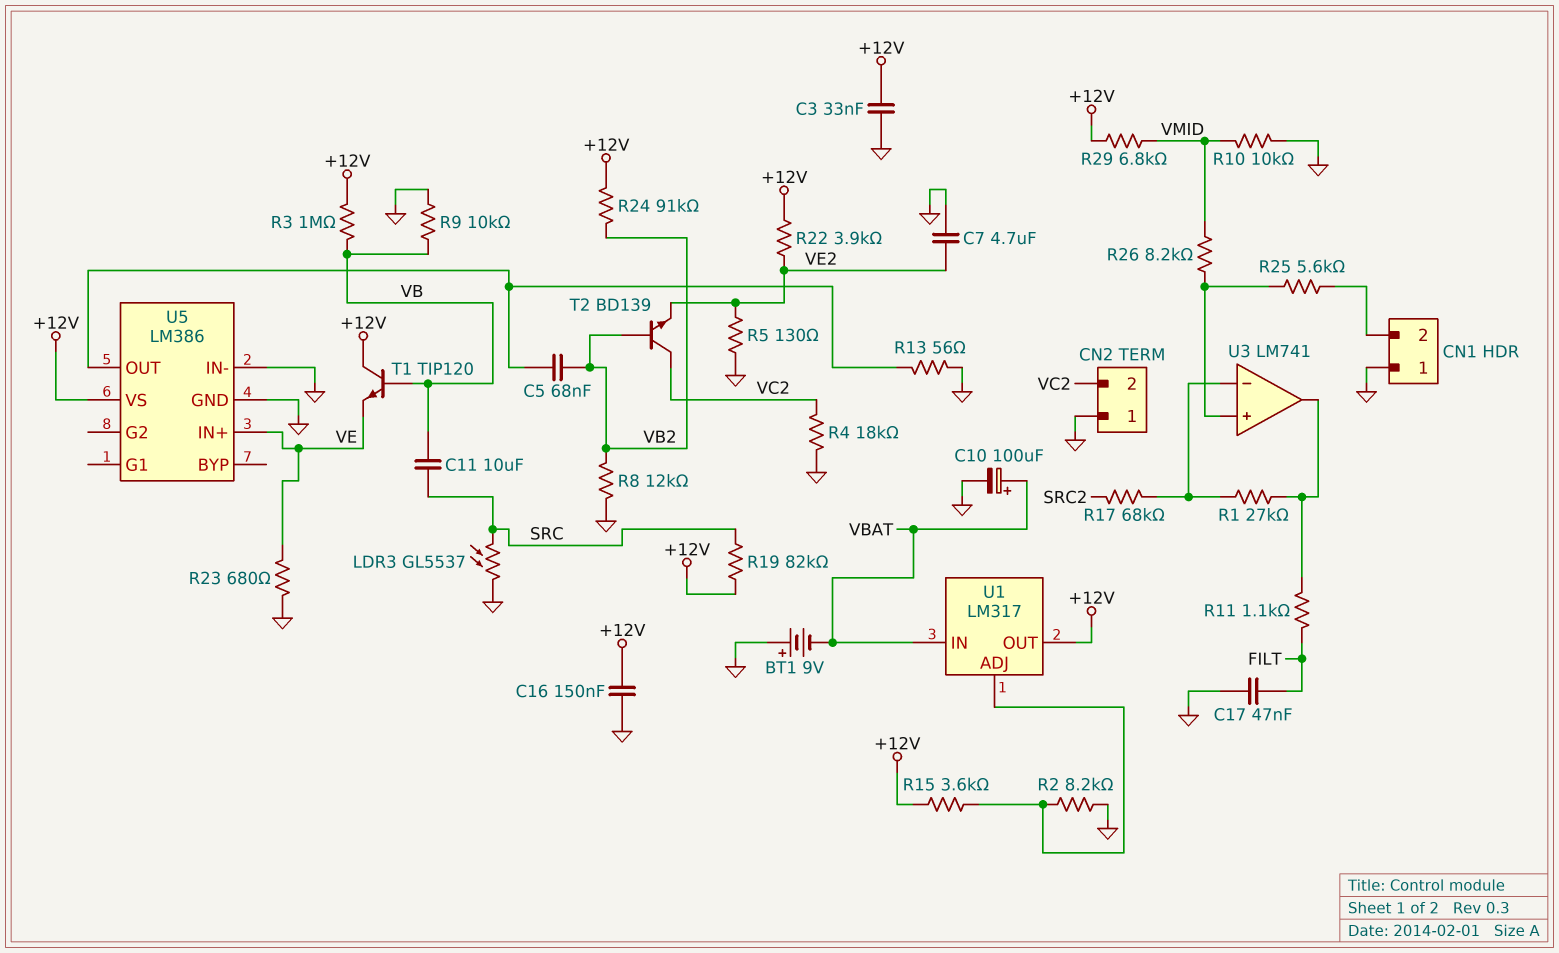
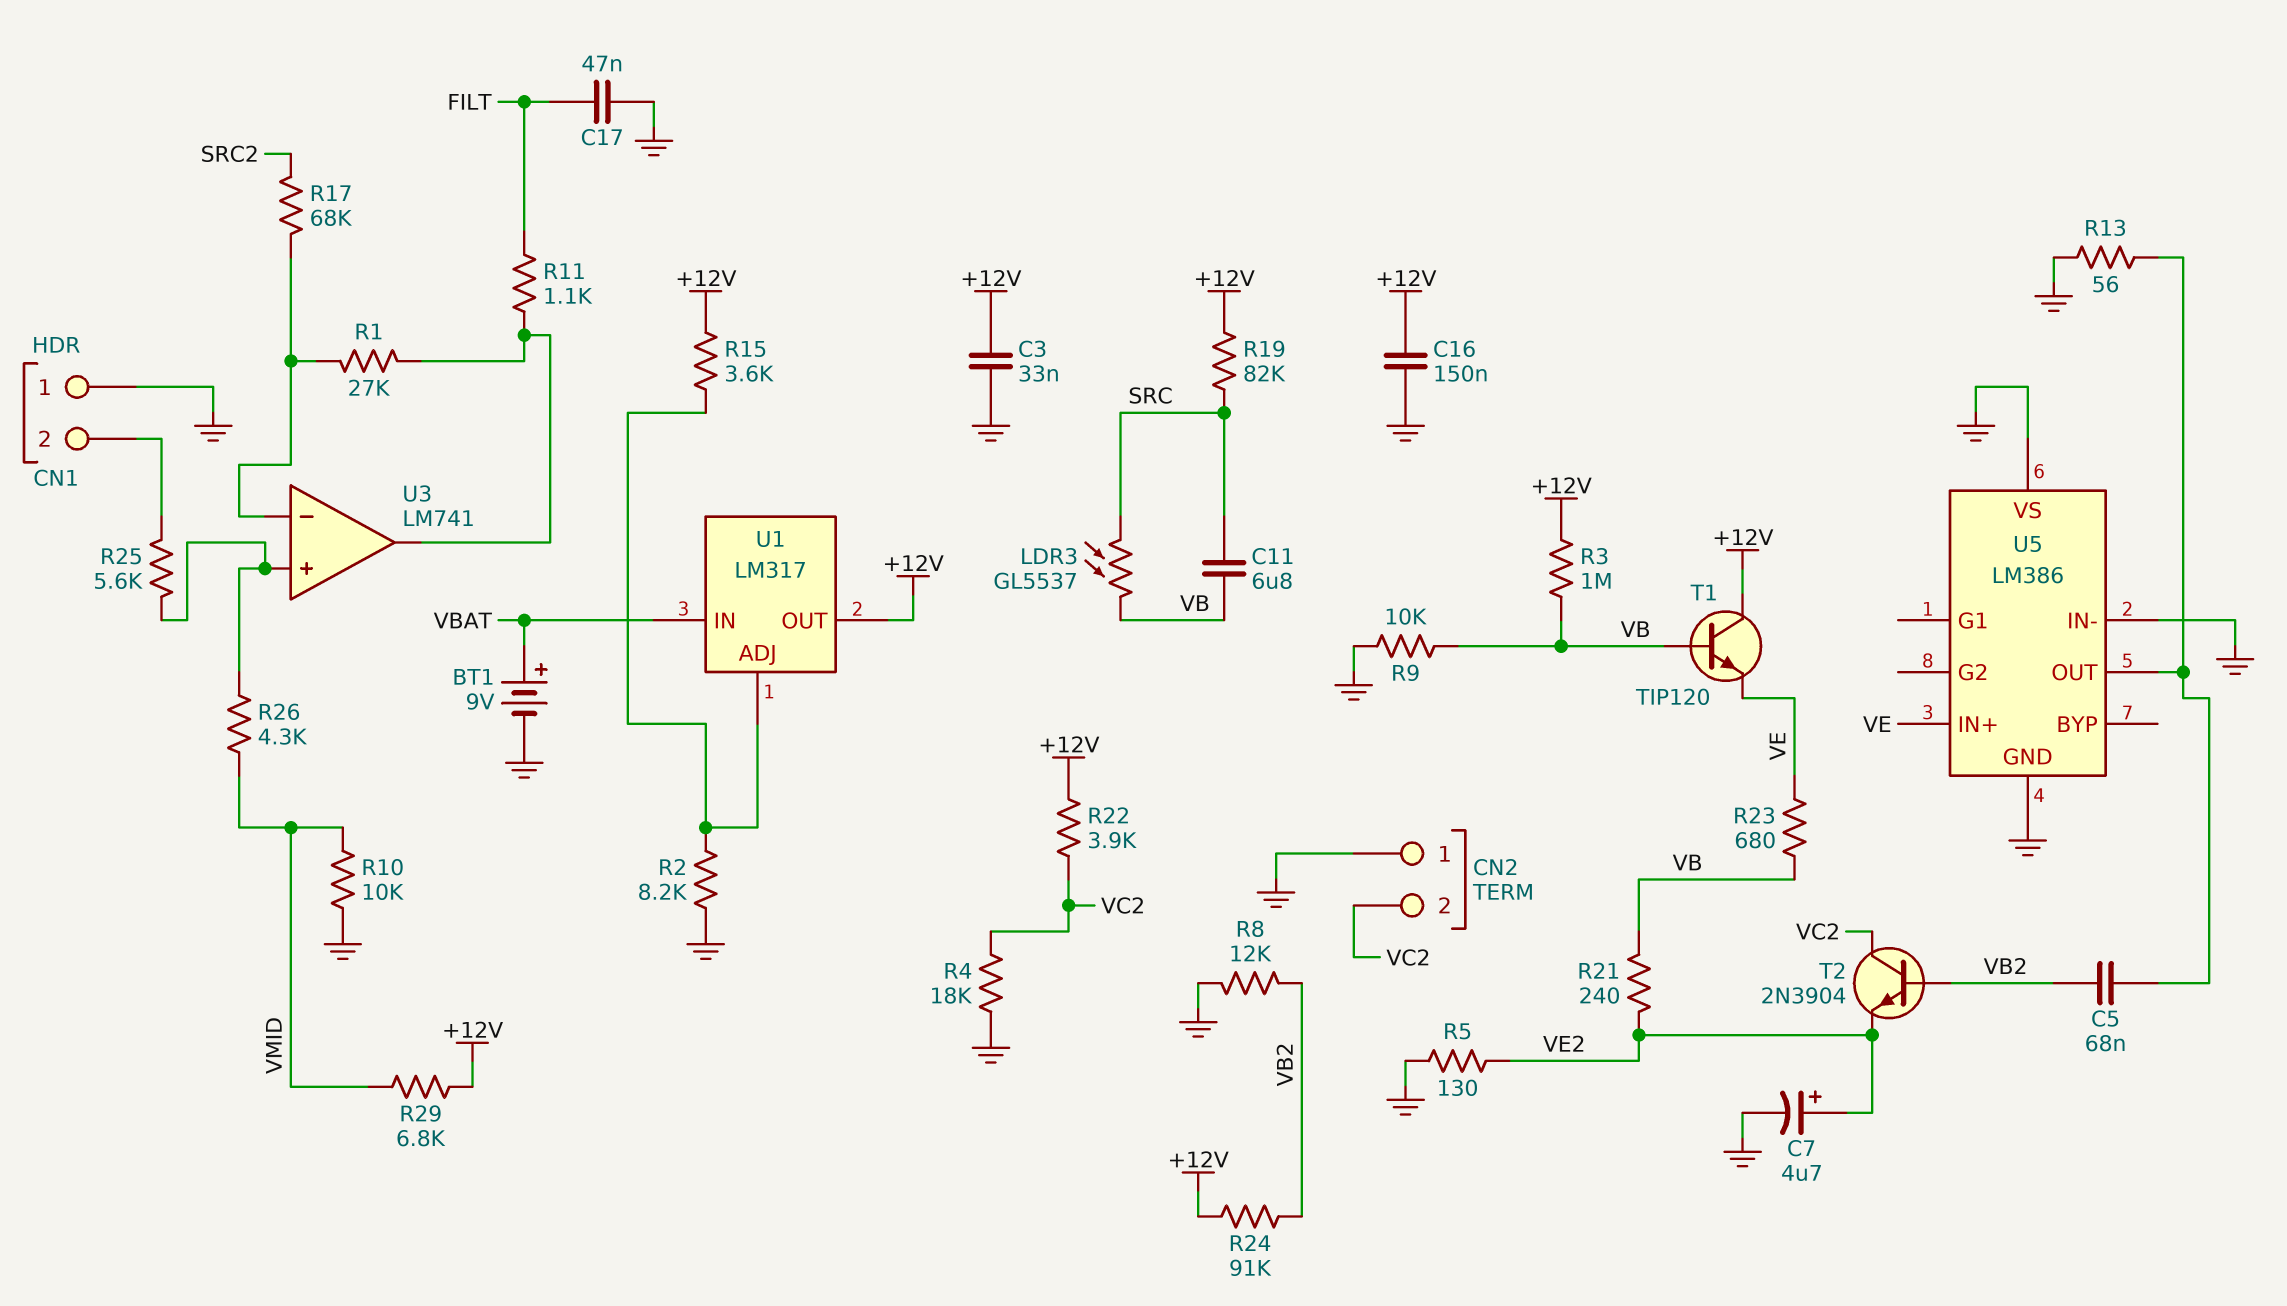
BT1: 9V (plus GND, minus VBAT) -> 9V (plus VBAT, minus GND)
C7: 4.7uF (GND, VE2) -> 4.7uF (plus VE2, minus GND)
C10: 100uF (plus VBAT, minus GND) -> none
C11: 10uF (SRC, VB) -> 6.8uF (SRC, VB)
LDR3: GL5537 (GND, SRC) -> GL5537 (SRC, VB)
R21: none -> 240 (VB, VE2)
R22: 3.9k (+12V, VE2) -> 3.9k (+12V, VC2)
R23: 680 (GND, VE) -> 680 (VB, VE)
R26: 8.2k (U3/in+, VMID) -> 4.3k (U3/in+, VMID)
T2: NPN BD139 (B VB2, C VC2, E VE2) -> NPN 2N3904 (B VB2, C VC2, E VE2)
U5 pin VS: +12V -> GND

